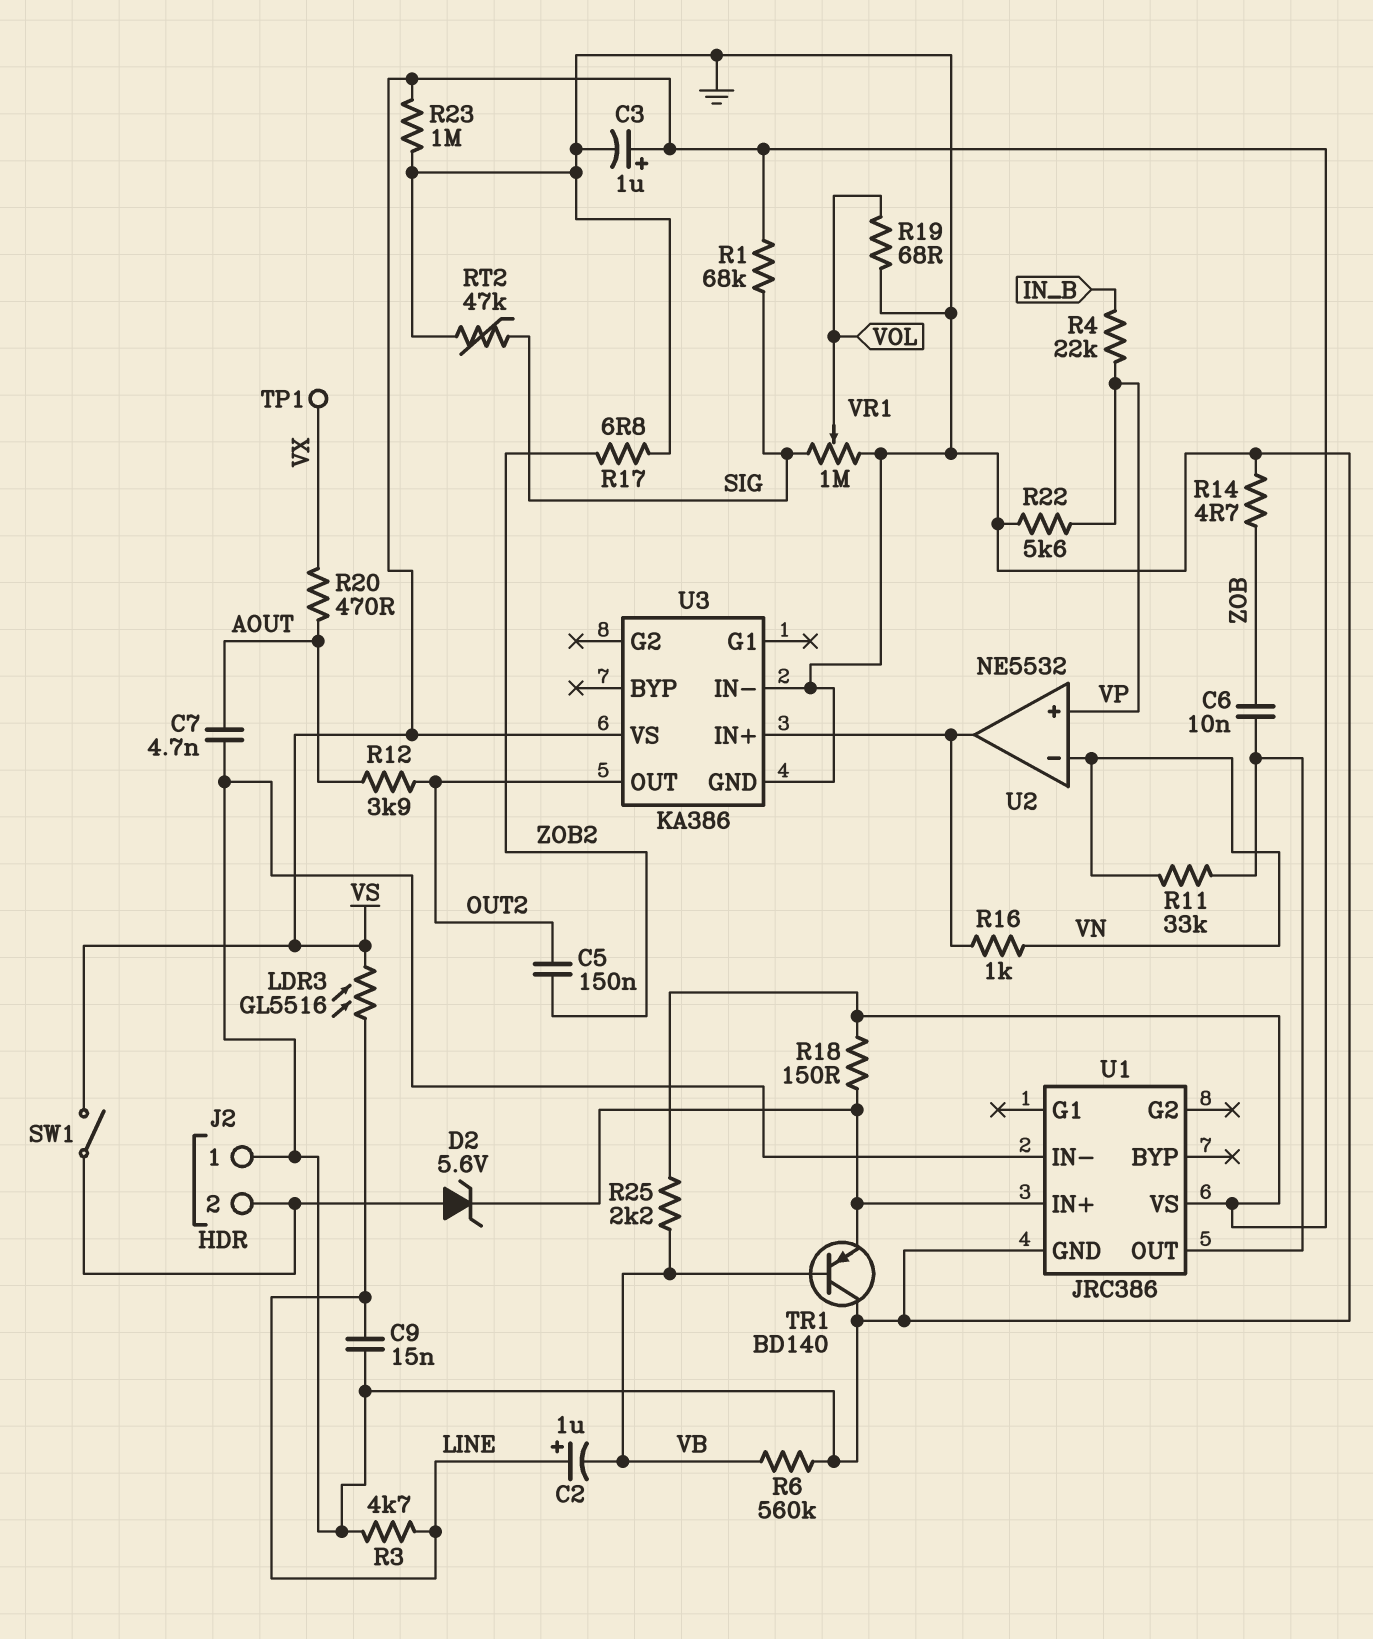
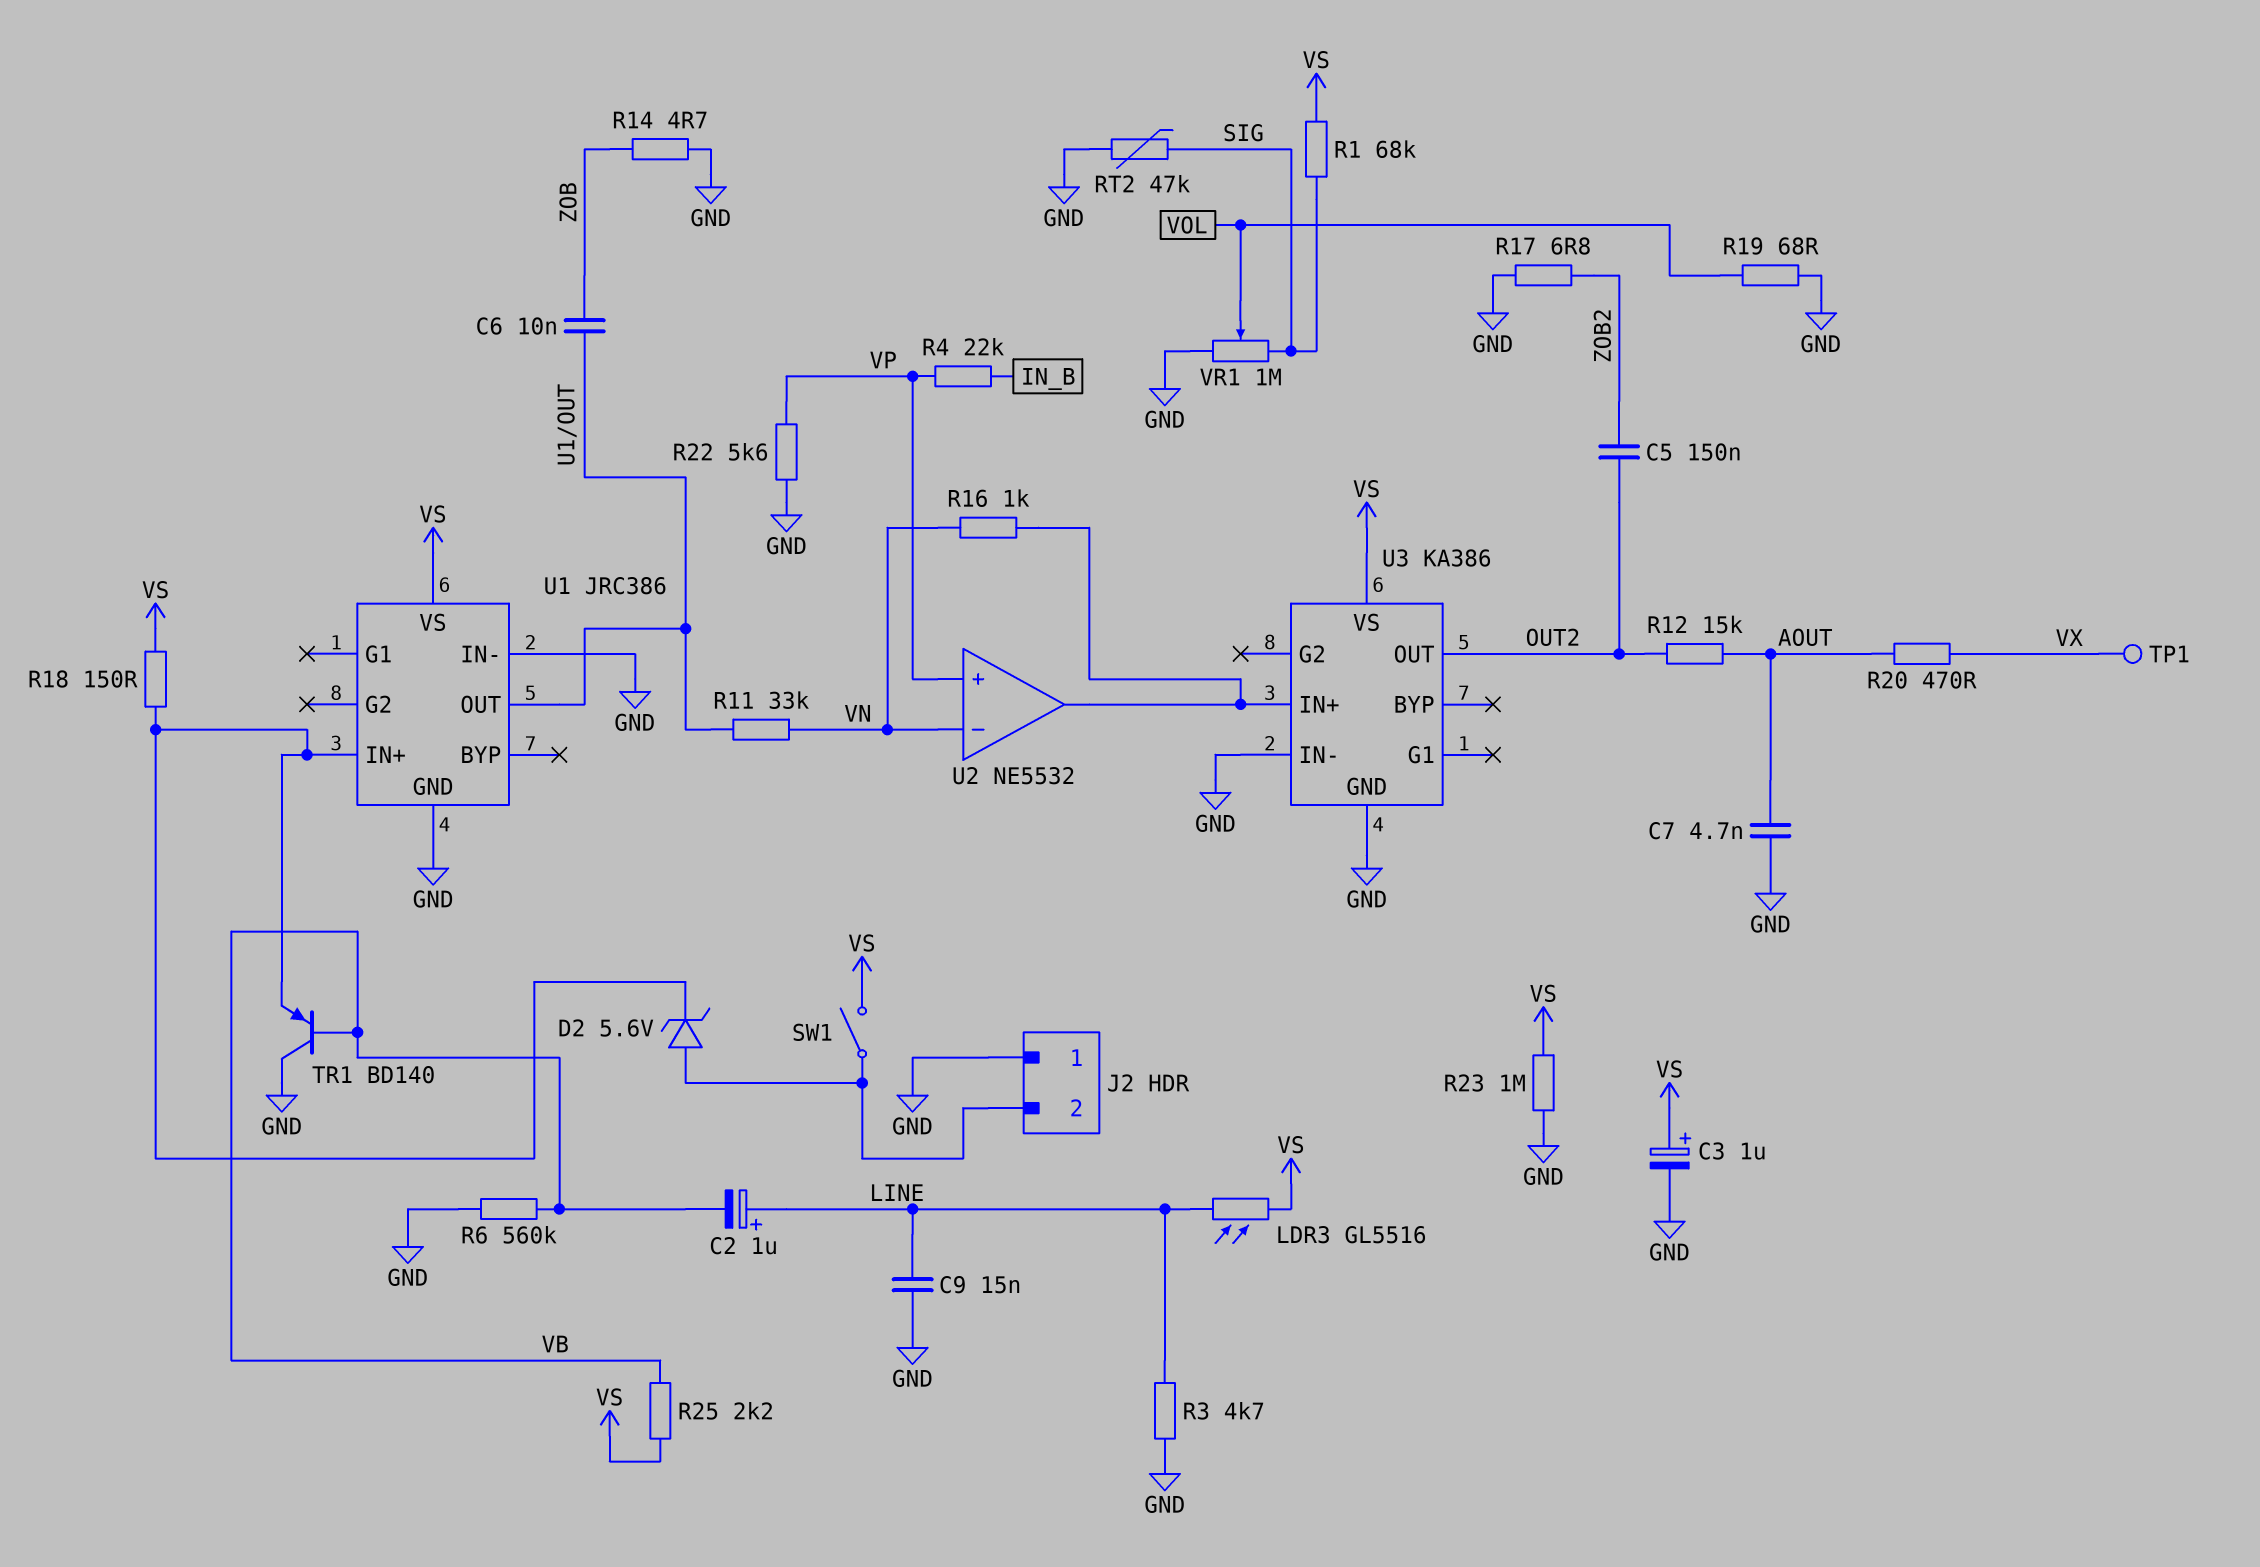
R12: 3.9k (AOUT, OUT2) -> 15k (AOUT, OUT2)

